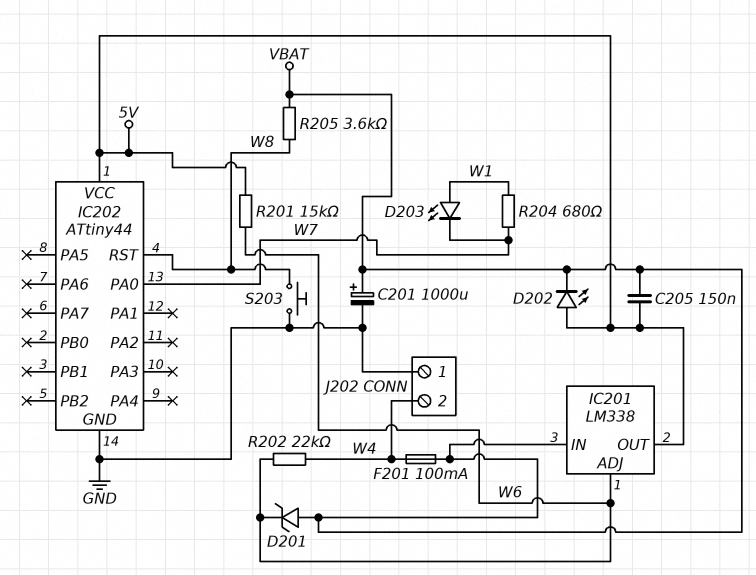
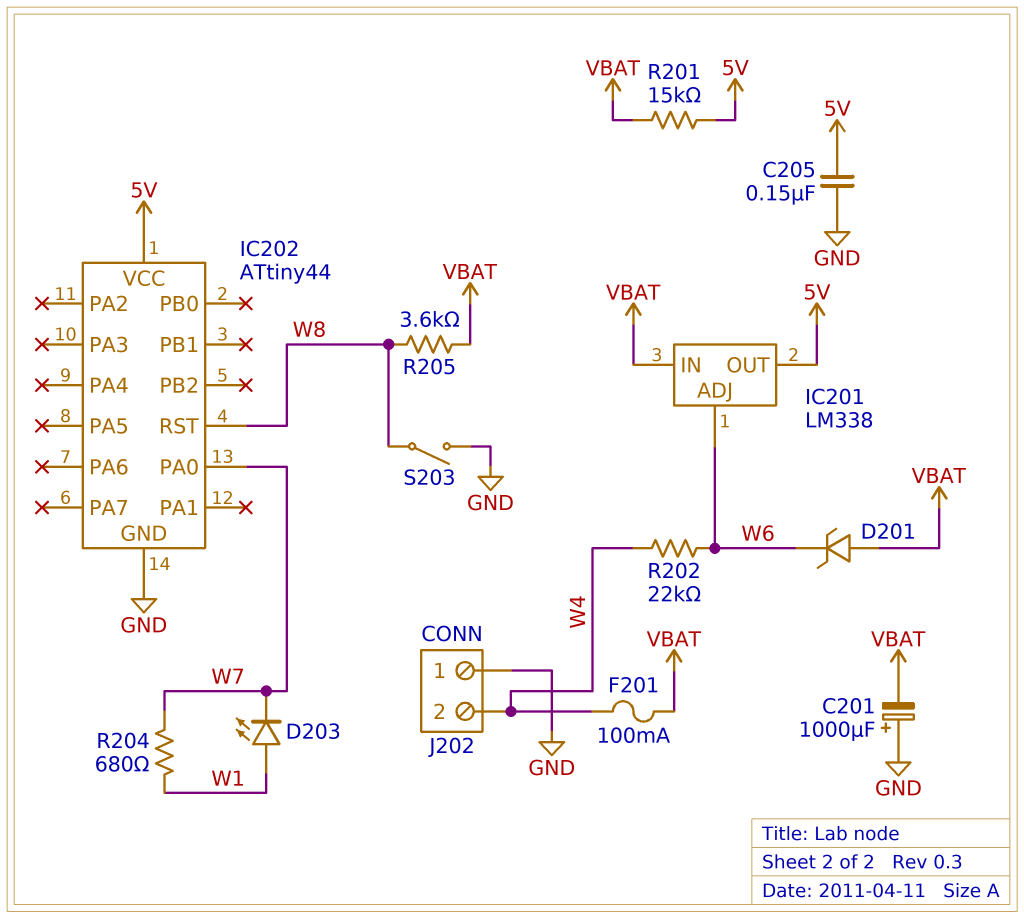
C201: 1000uF (plus VBAT, minus GND) -> 1000uF (plus GND, minus VBAT)
C205: 150nF (5V, VBAT) -> 150nF (5V, GND)
D202: LED (A 5V, K VBAT) -> none
R201: 15k (5V, W6) -> 15k (5V, VBAT)
S203: button (GND, W8) -> switch (GND, W8)

